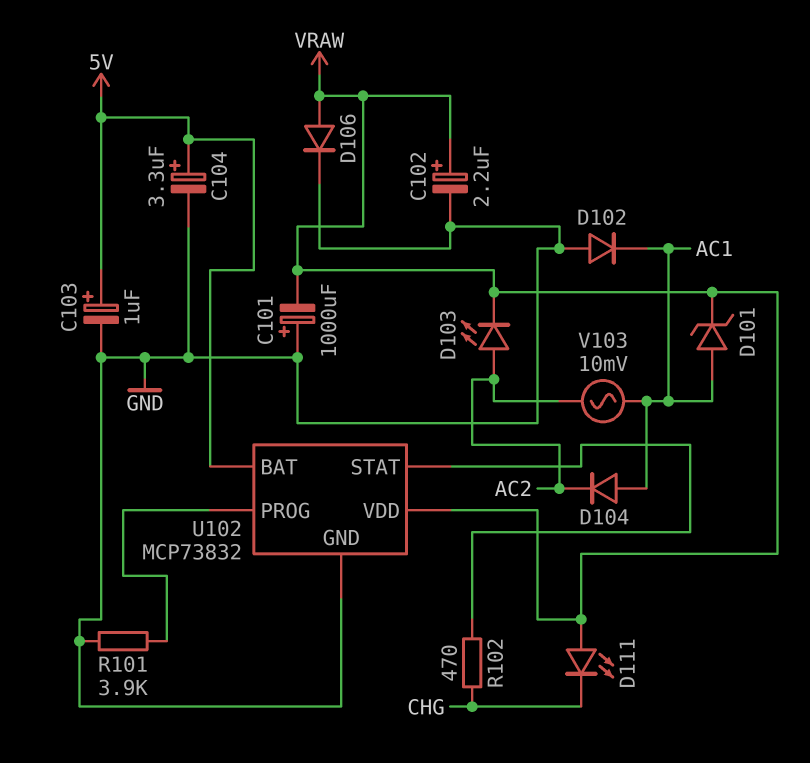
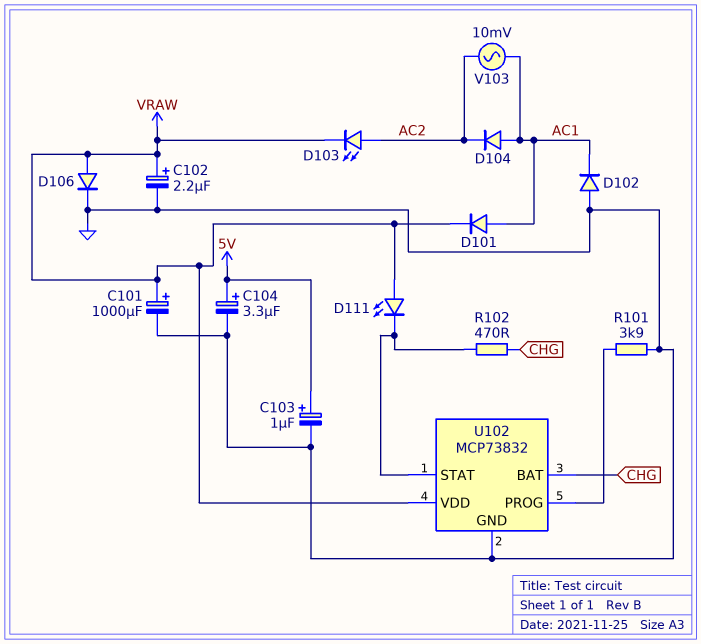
C101: 1000uF (plus GND, minus VRAW) -> 1000uF (plus VRAW, minus GND)
D101: zener (A AC1, K VRAW) -> diode (A AC1, K VRAW)
D111: LED (A VRAW, K CHG) -> LED (A VRAW, K U102/STAT)
U102 pin BAT: 5V -> CHG

